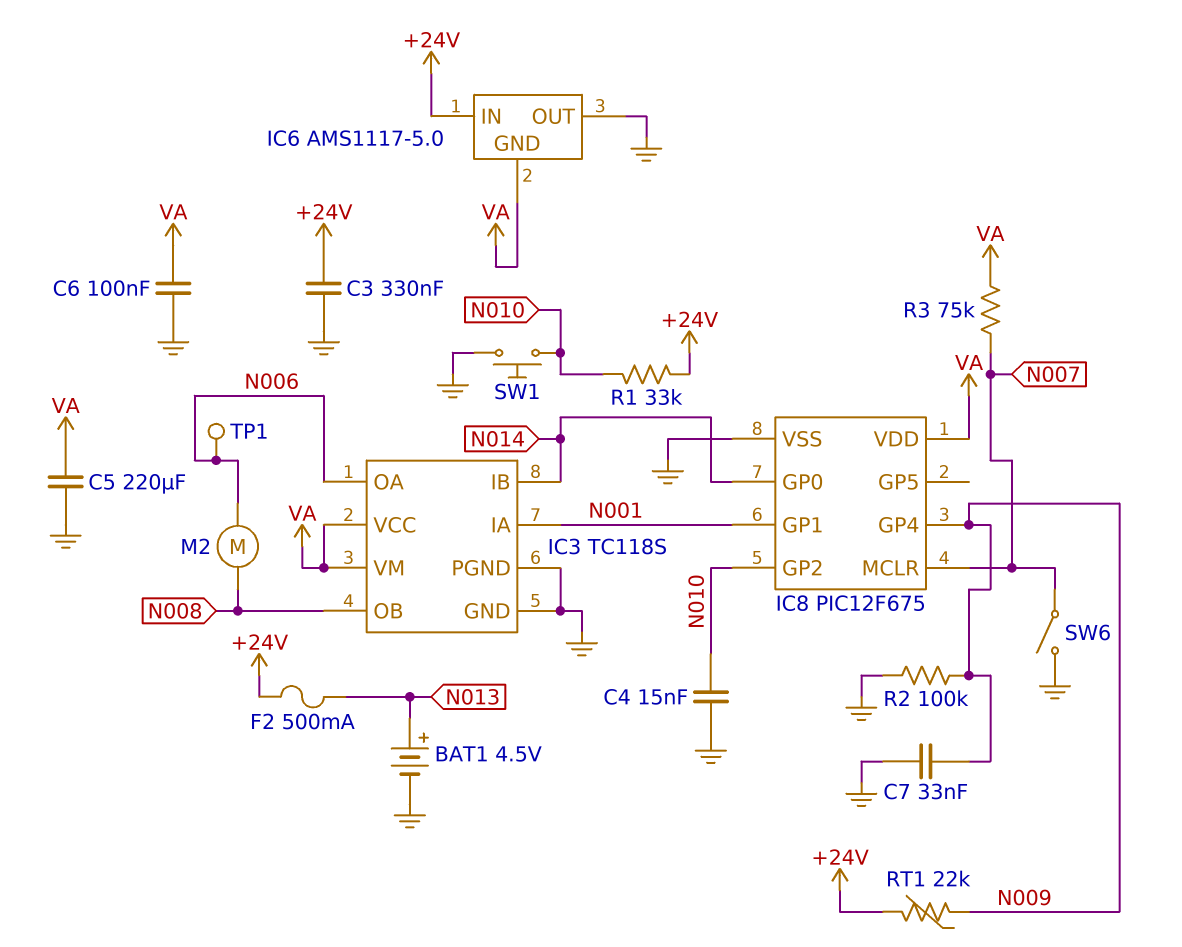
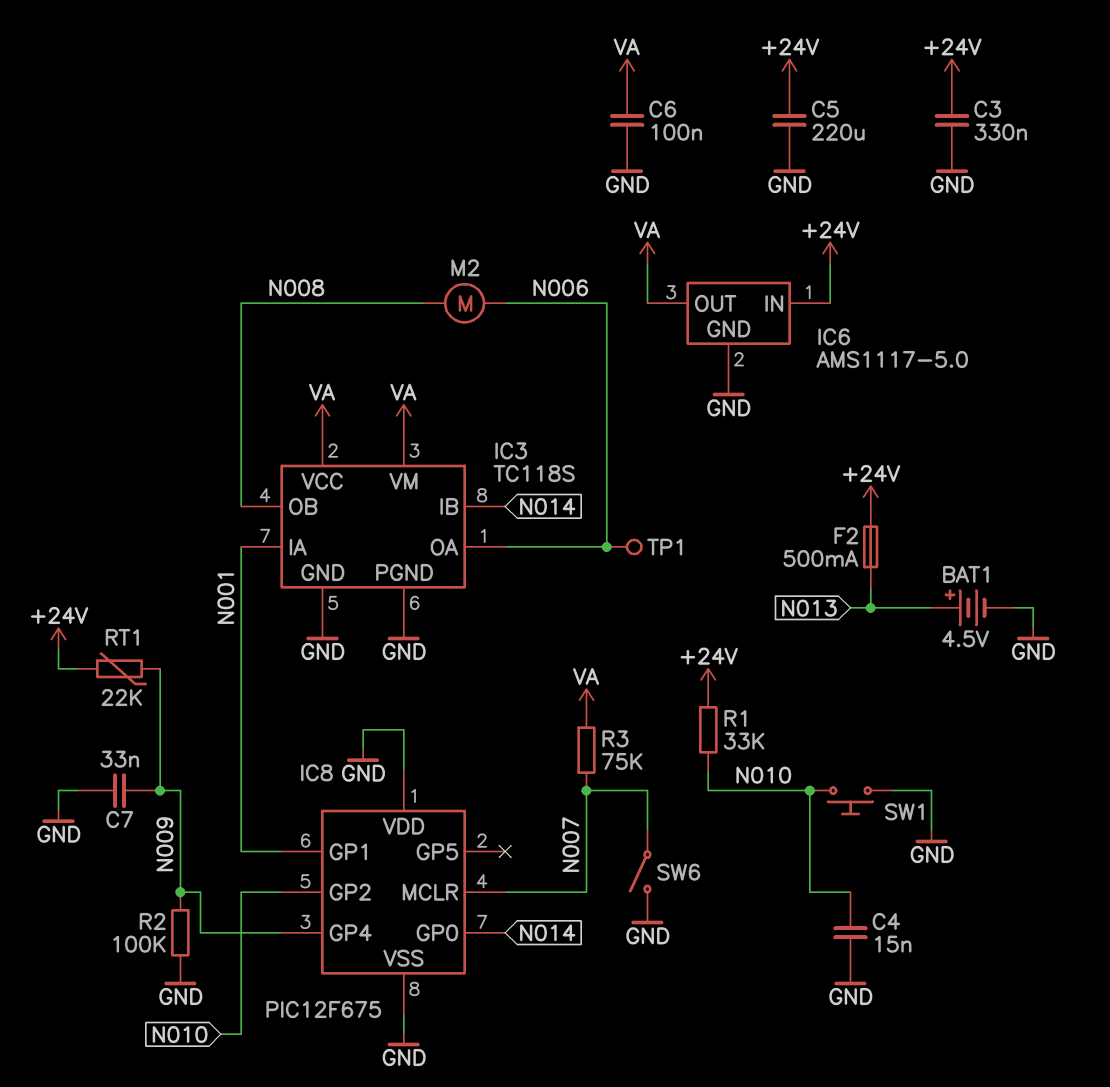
C5: 220uF (GND, VA) -> 220uF (+24V, GND)
IC6 pin GND: VA -> GND
IC6 pin OUT: GND -> VA
IC8 pin VDD: VA -> GND

